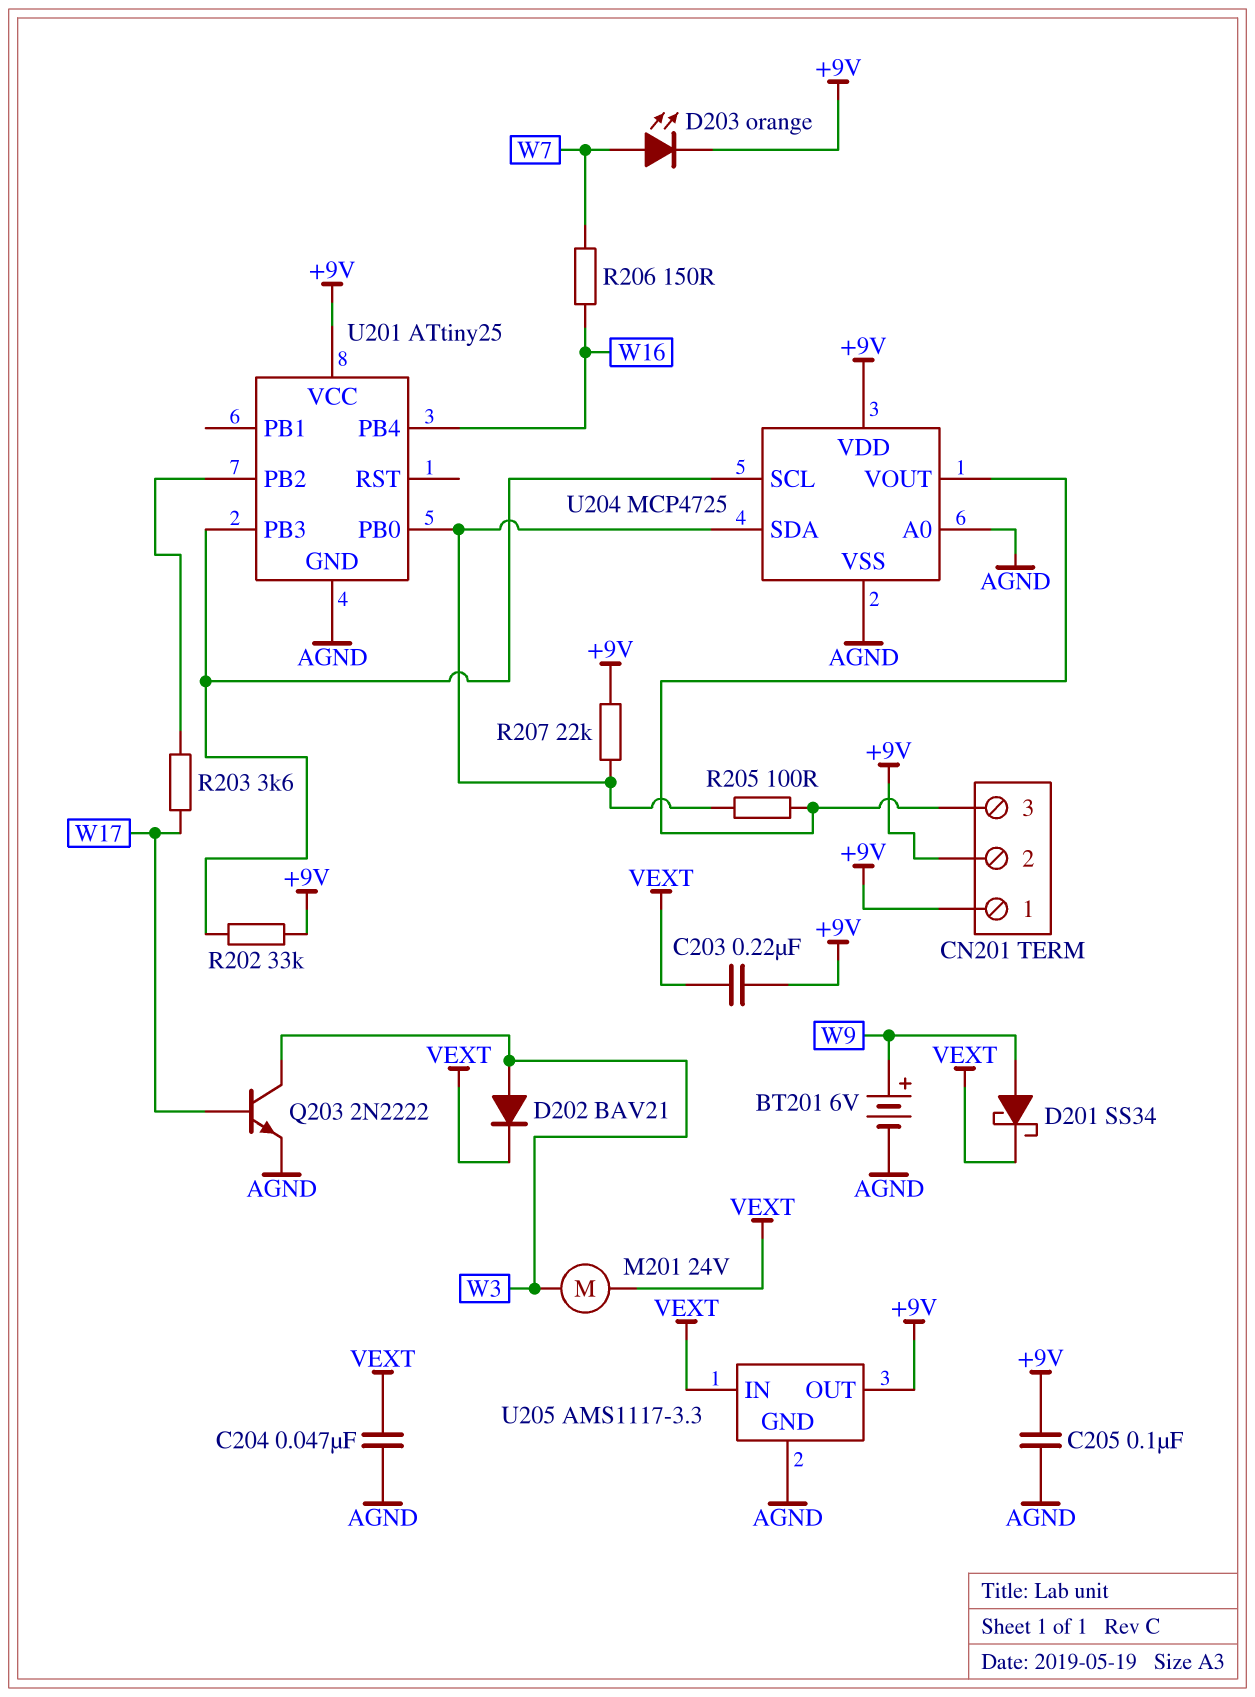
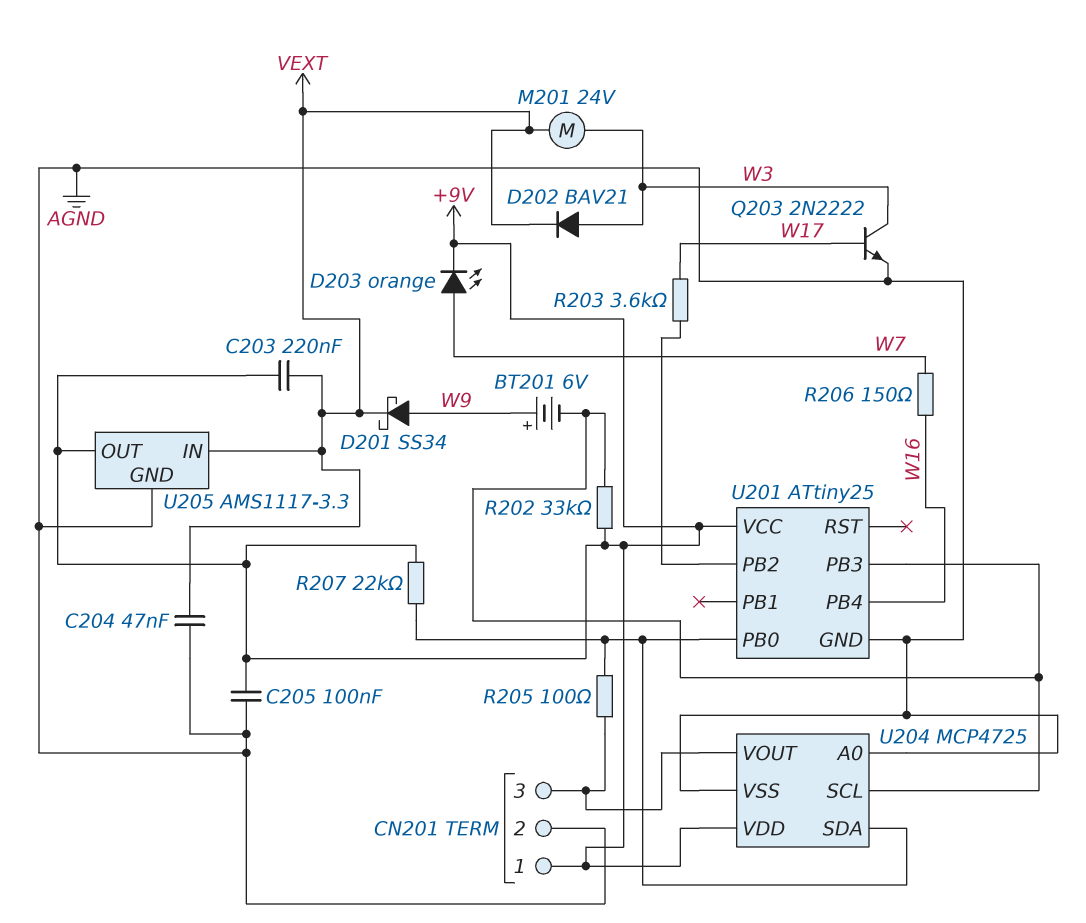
BT201: 6V (plus W9, minus AGND) -> 6V (plus W9, minus U201/PB3)
CN201 pin 2: +9V -> AGND

